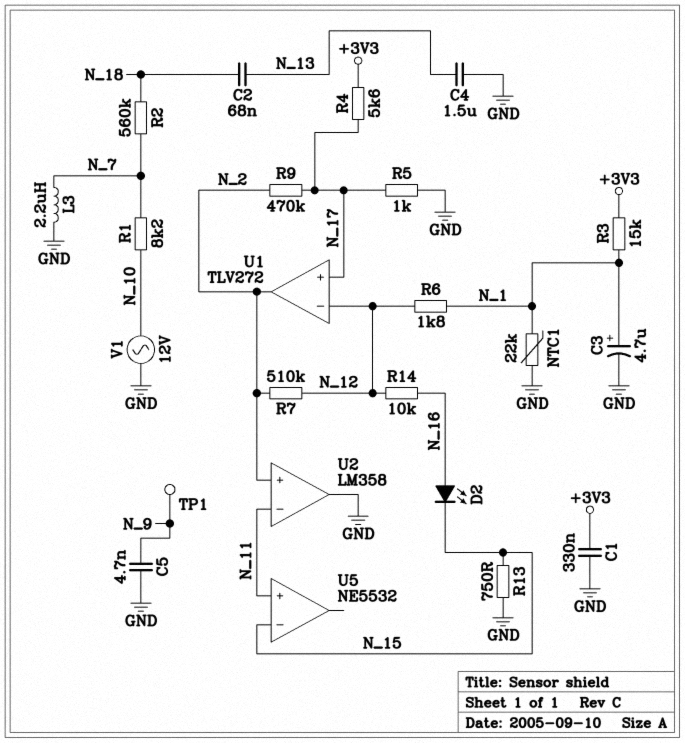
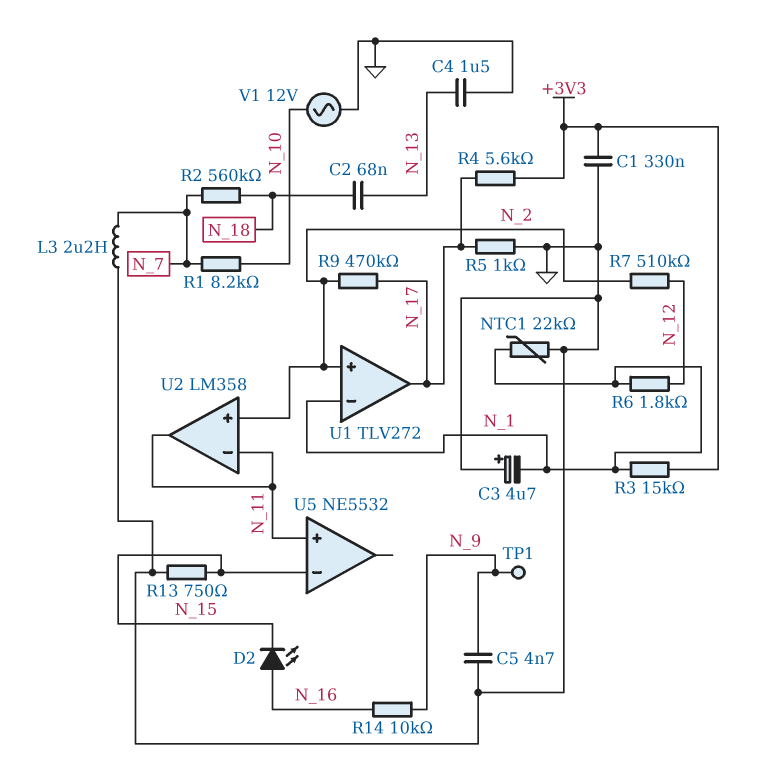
C3: 4.7uF (plus N_1, minus GND) -> 4.7uF (plus GND, minus N_1)
R14: 10k (N_12, N_16) -> 10k (N_9, N_16)
U1 pin in+: N_17 -> N_2
U1 pin in-: N_12 -> N_1
U1 pin out: N_2 -> N_17
U2 pin out: GND -> N_11

